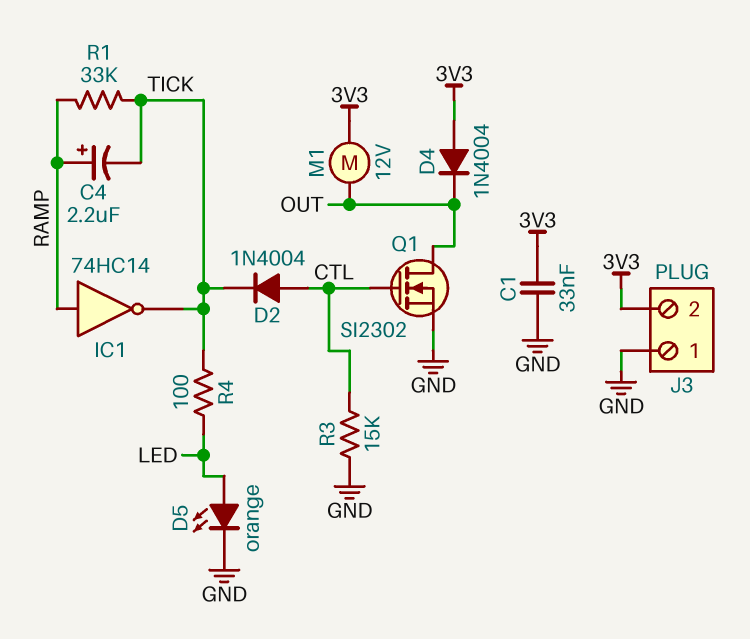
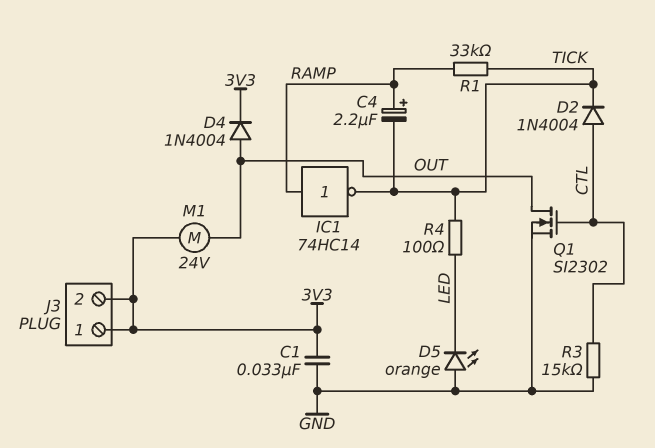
D4: diode 1N4004 (A 3V3, K OUT) -> diode 1N4004 (A OUT, K 3V3)
D5: LED orange (A LED, K GND) -> LED orange (A GND, K LED)
J3 pin 1: GND -> 3V3
M1: motor 12V (3V3, OUT) -> motor 24V (3V3, OUT)

